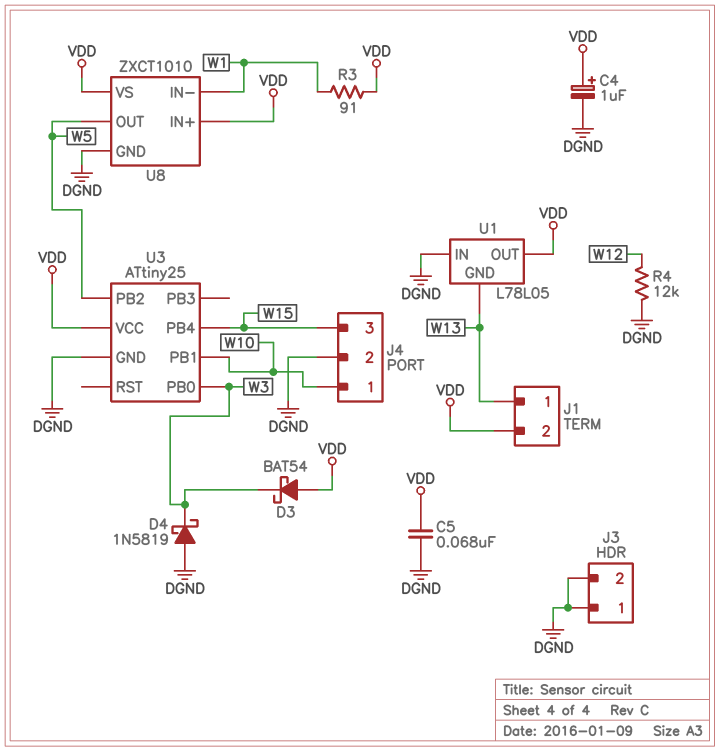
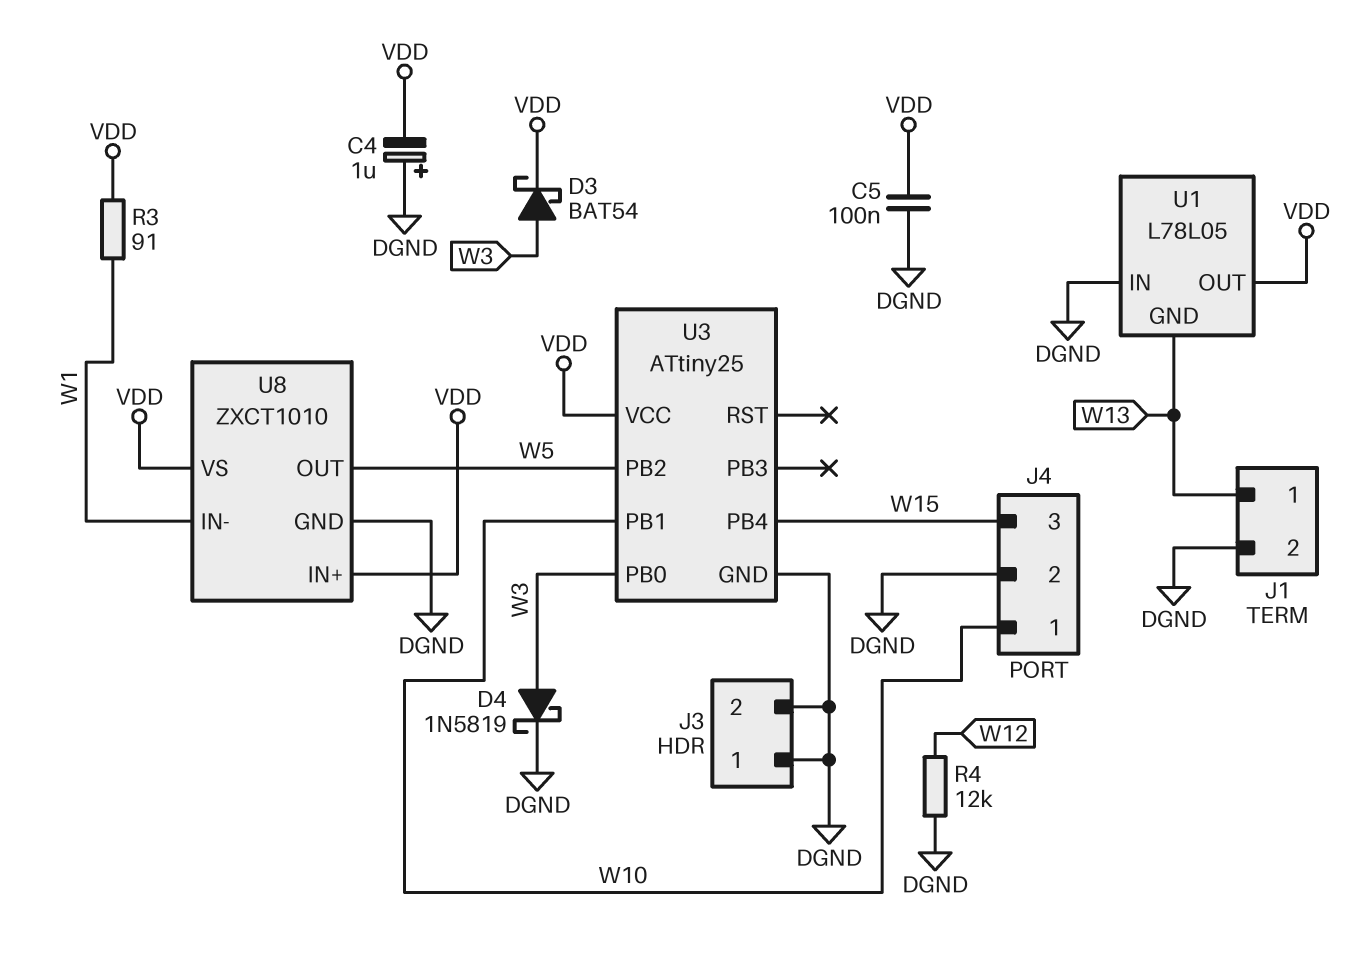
C4: 1uF (plus VDD, minus DGND) -> 1uF (plus DGND, minus VDD)
C5: 68nF (DGND, VDD) -> 100nF (DGND, VDD)
D3: schottky BAT54 (A VDD, K W3) -> schottky BAT54 (A W3, K VDD)
D4: schottky 1N5819 (A DGND, K W3) -> schottky 1N5819 (A W3, K DGND)
J1 pin 2: VDD -> DGND

